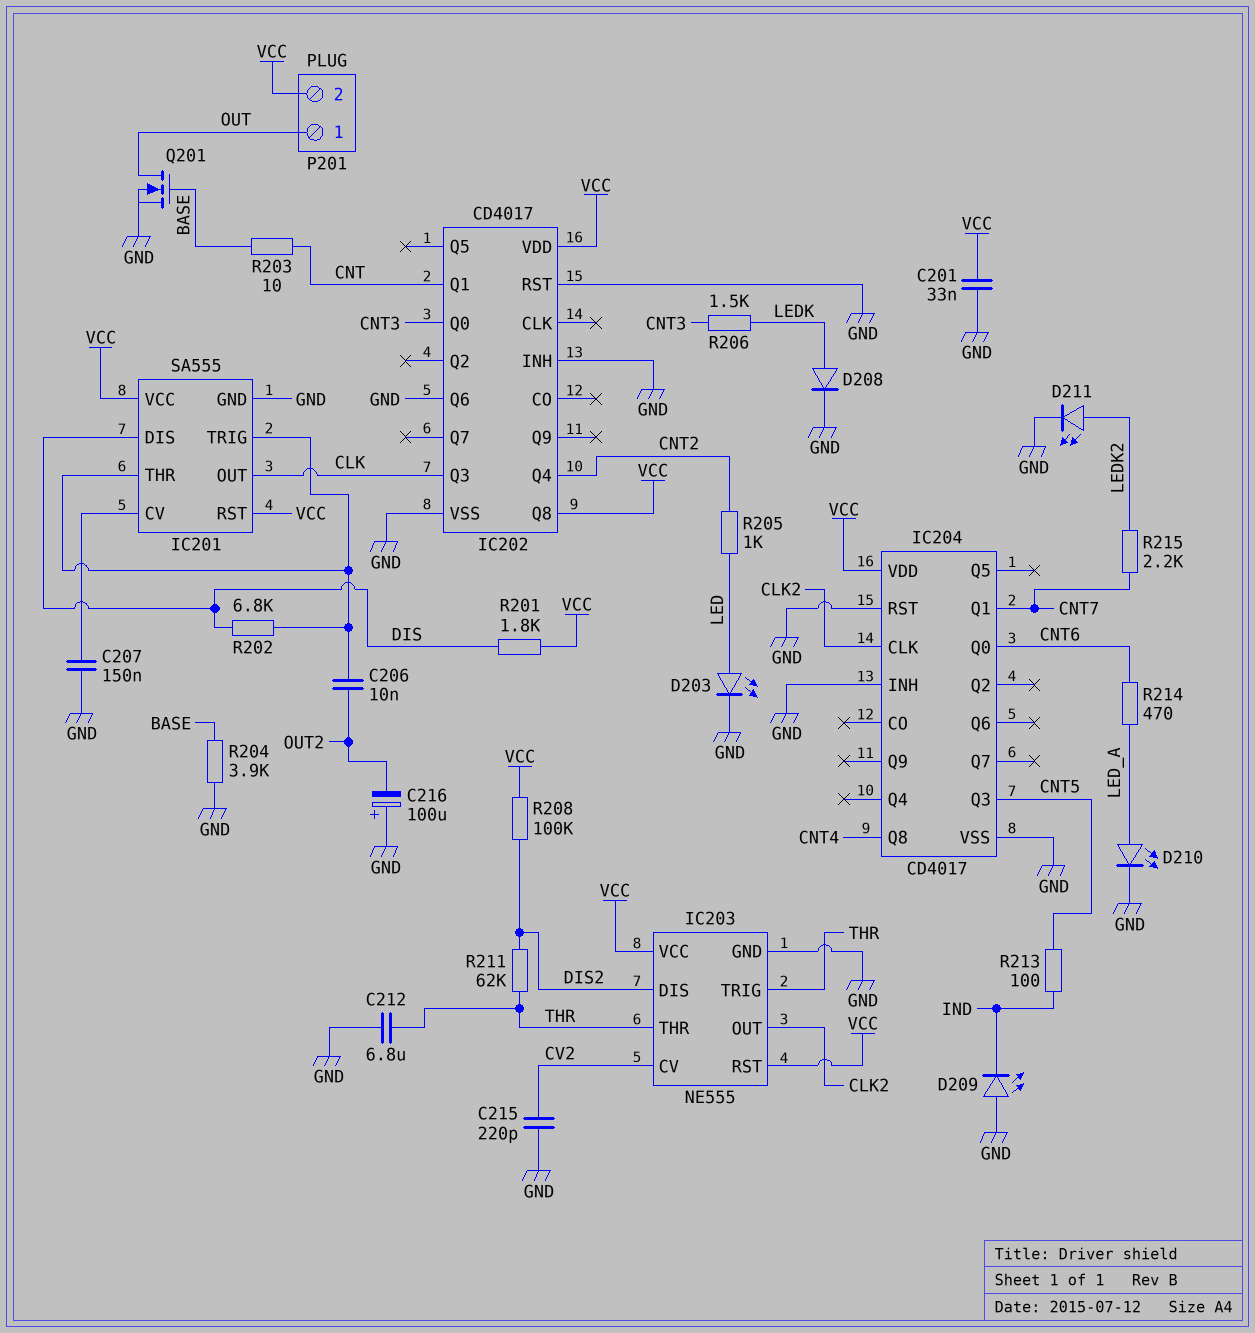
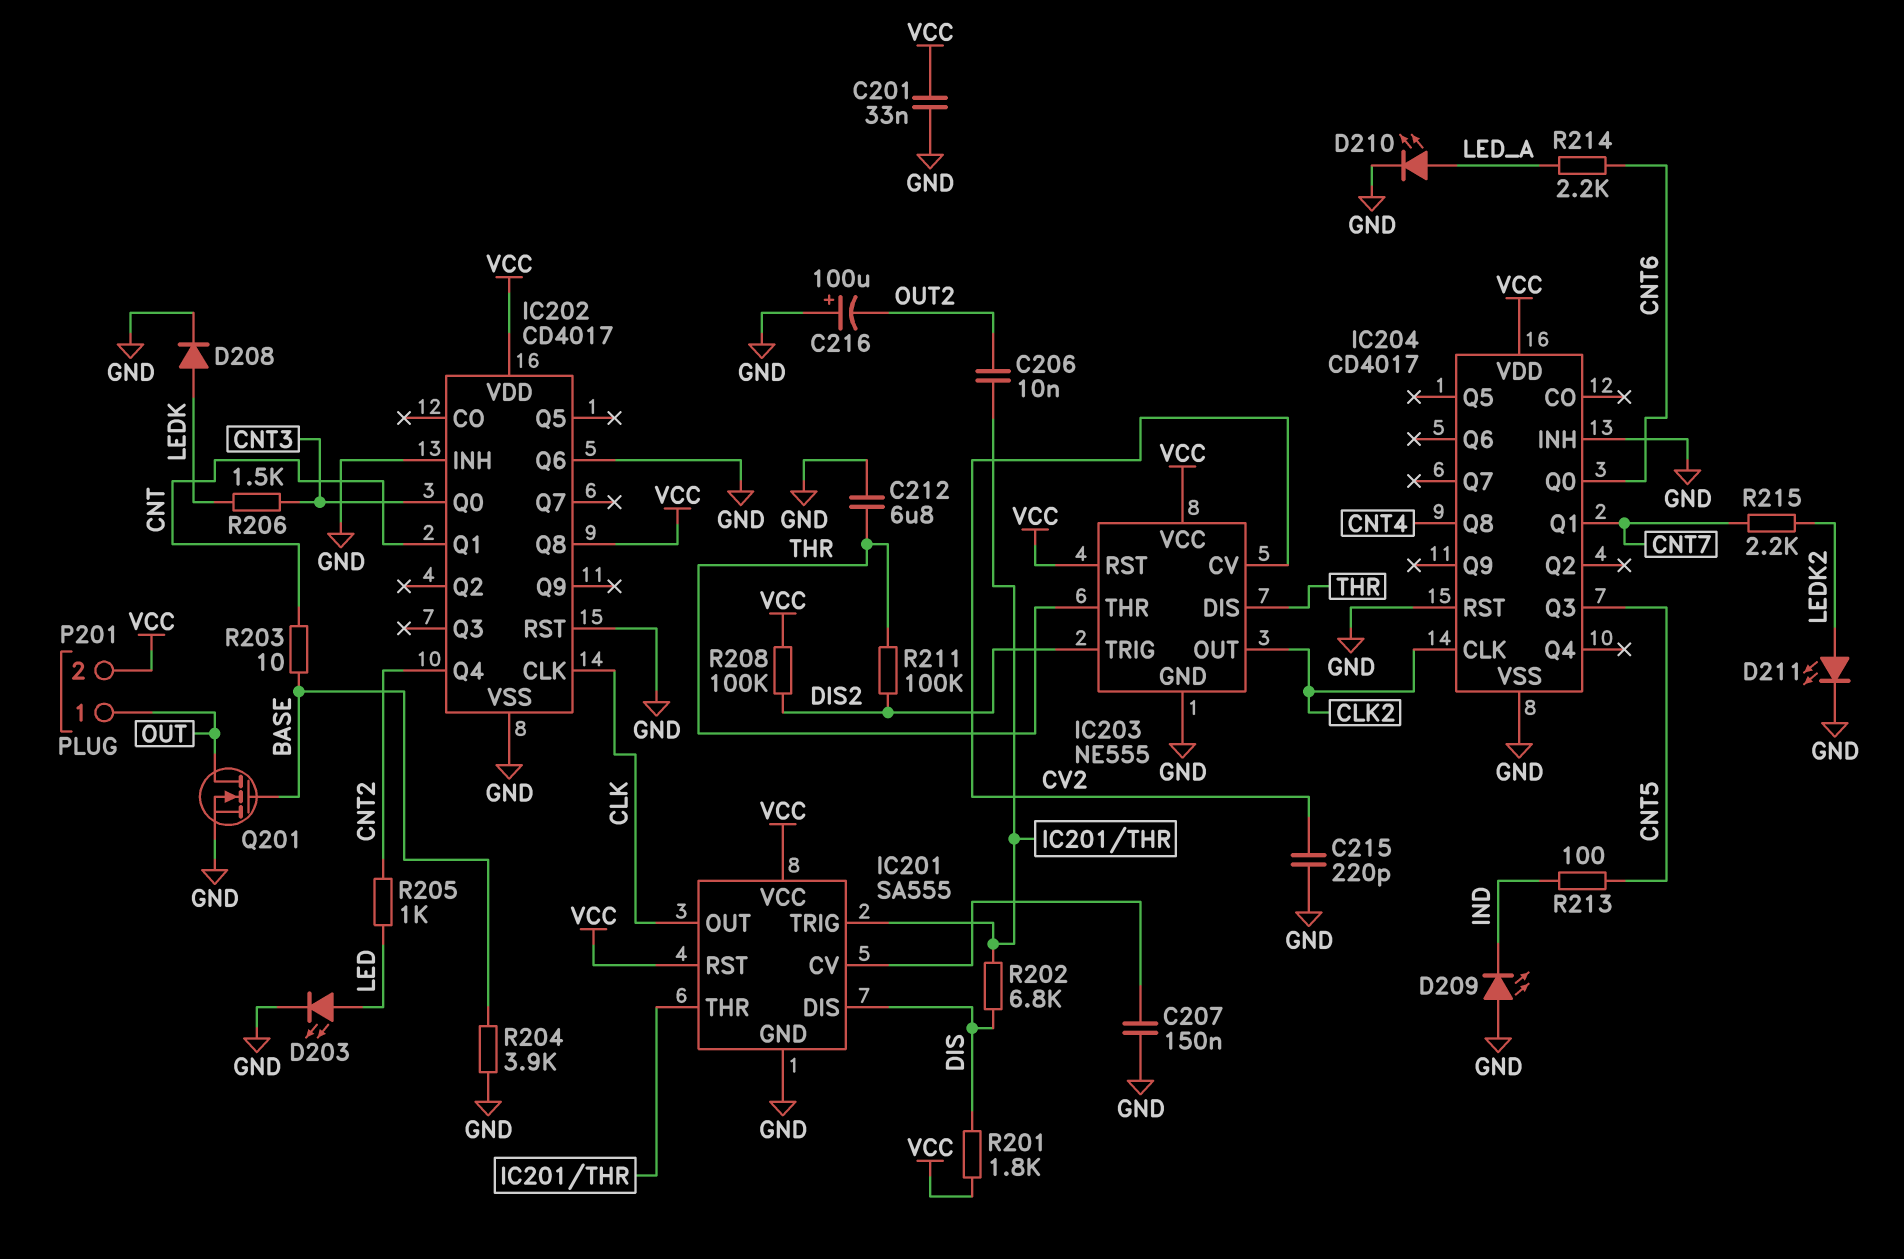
IC202 pin CLK: none -> CLK
IC202 pin Q3: CLK -> none
IC203 pin DIS: DIS2 -> THR
IC203 pin TRIG: THR -> DIS2
R211: 62k (DIS2, THR) -> 100k (DIS2, THR)
R214: 470 (CNT6, LED_A) -> 2.2k (CNT6, LED_A)

